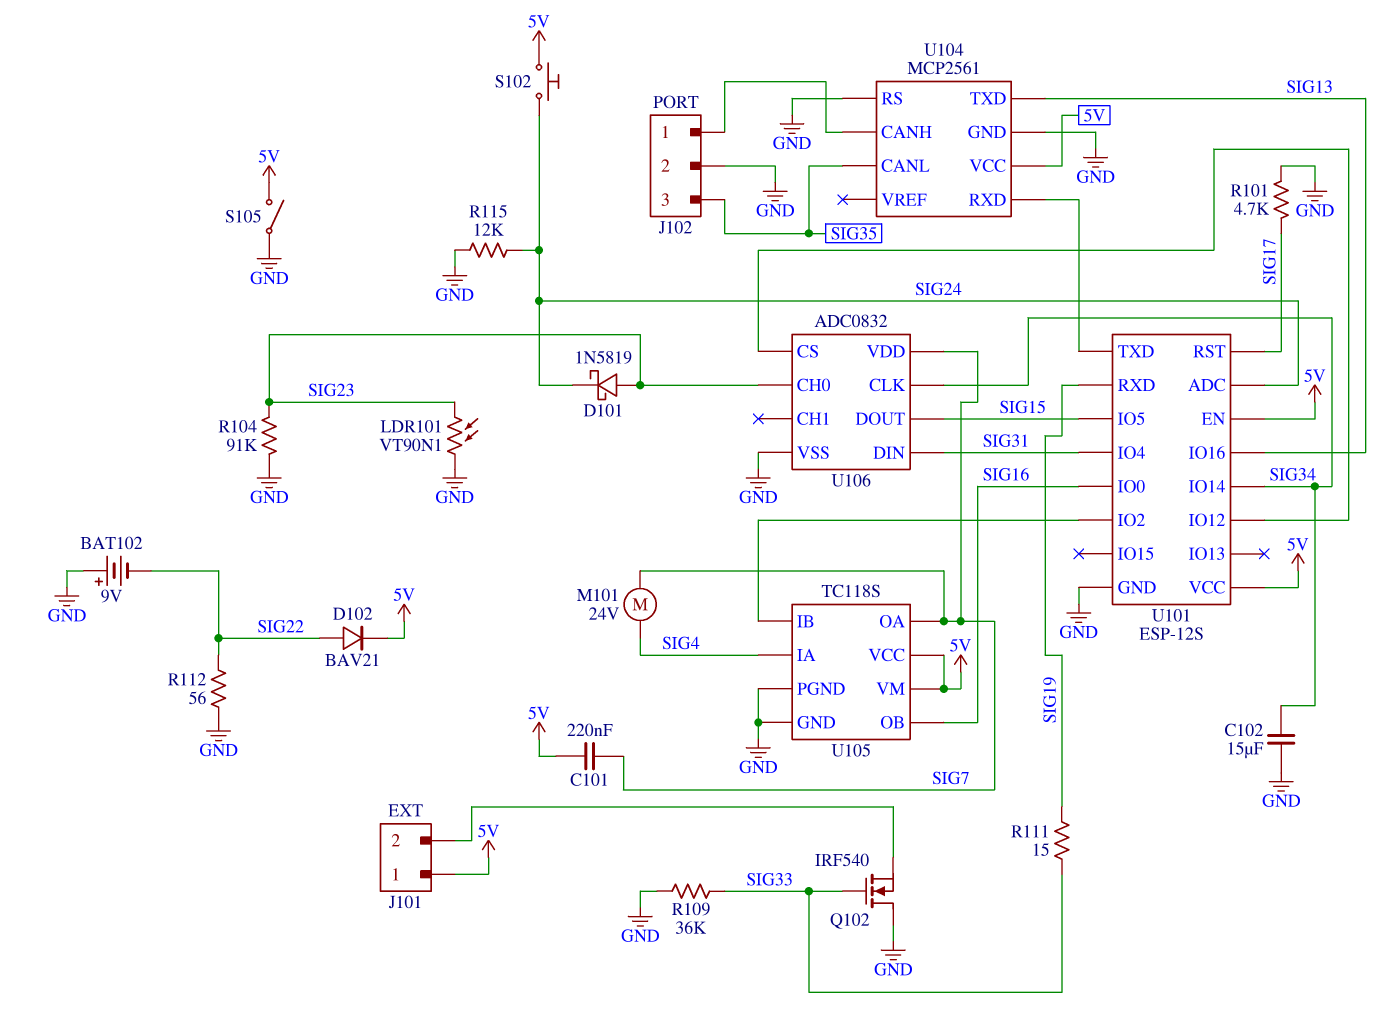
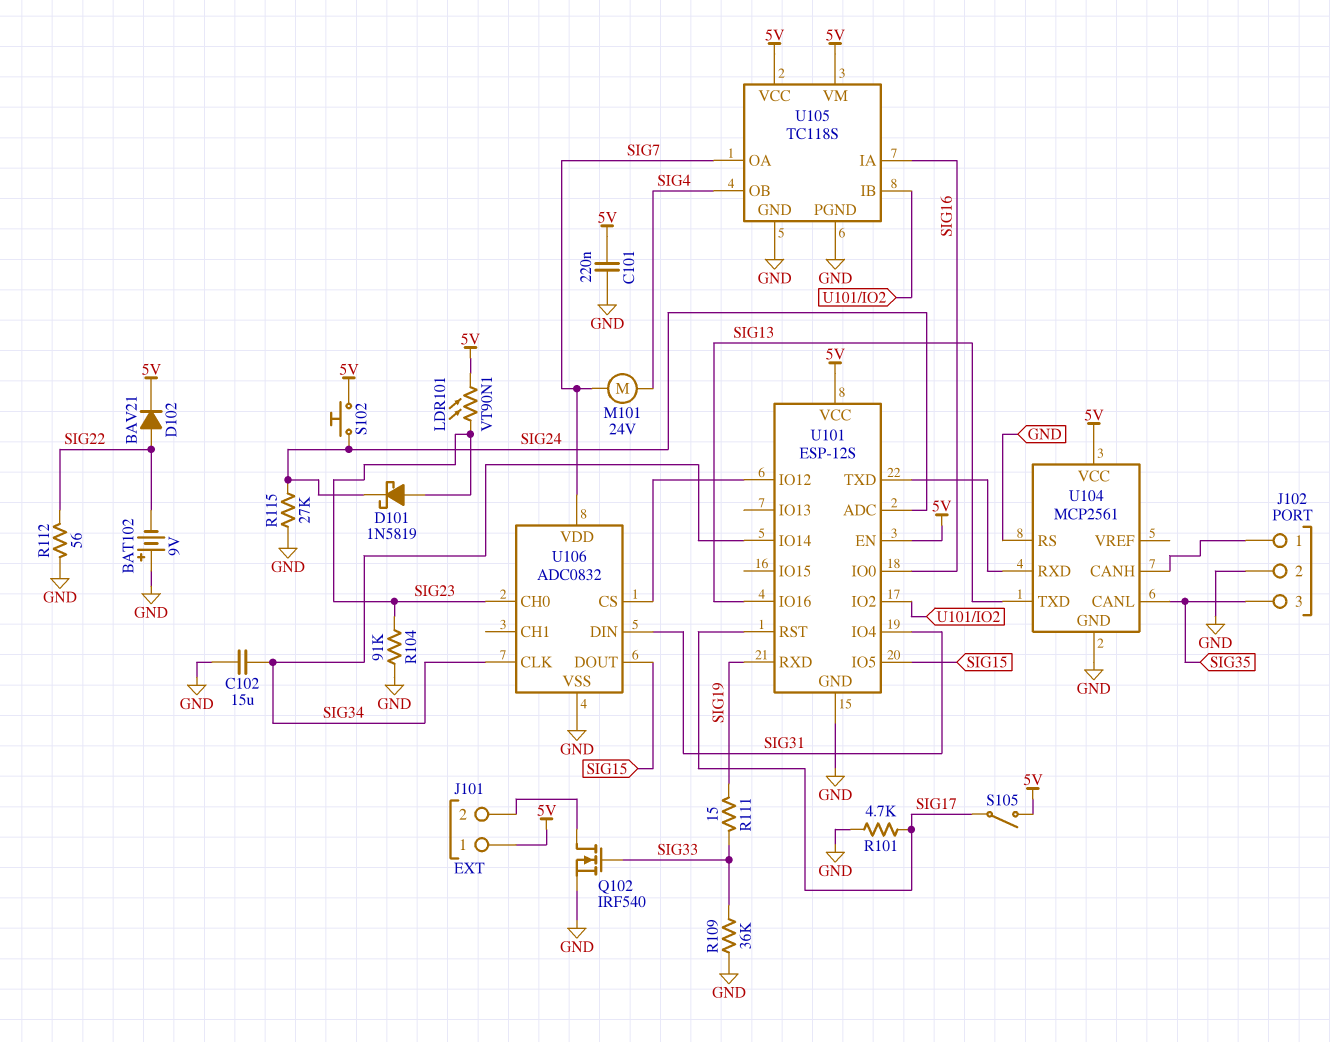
C101: 220nF (5V, SIG7) -> 220nF (5V, GND)
LDR101: VT90N1 (GND, SIG23) -> VT90N1 (5V, SIG23)
Q102: NMOS IRF540 (G SIG33, D GND, S J101/2) -> NMOS IRF540 (G SIG33, D J101/2, S GND)
R115: 12k (GND, SIG24) -> 27k (GND, SIG24)
S105: switch (5V, GND) -> switch (5V, SIG17)
U105 pin IA: SIG4 -> SIG16
U105 pin OB: SIG16 -> SIG4

